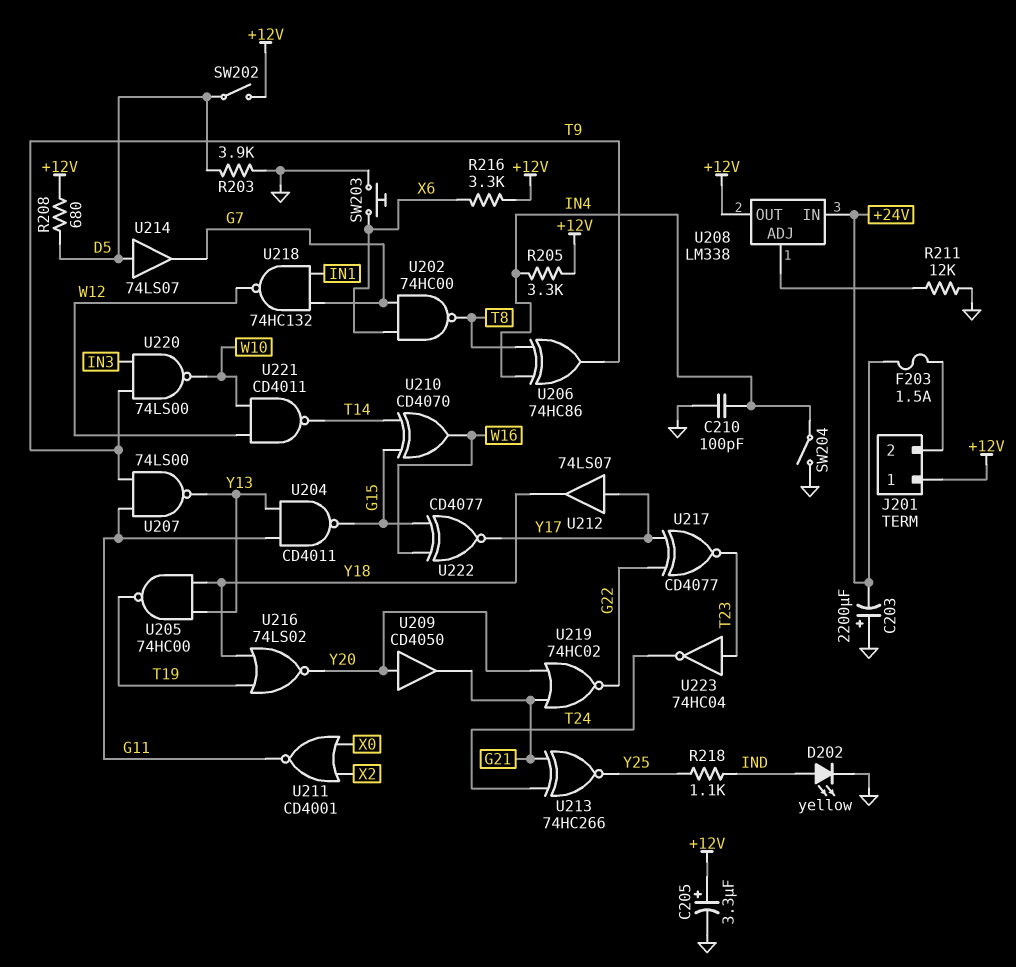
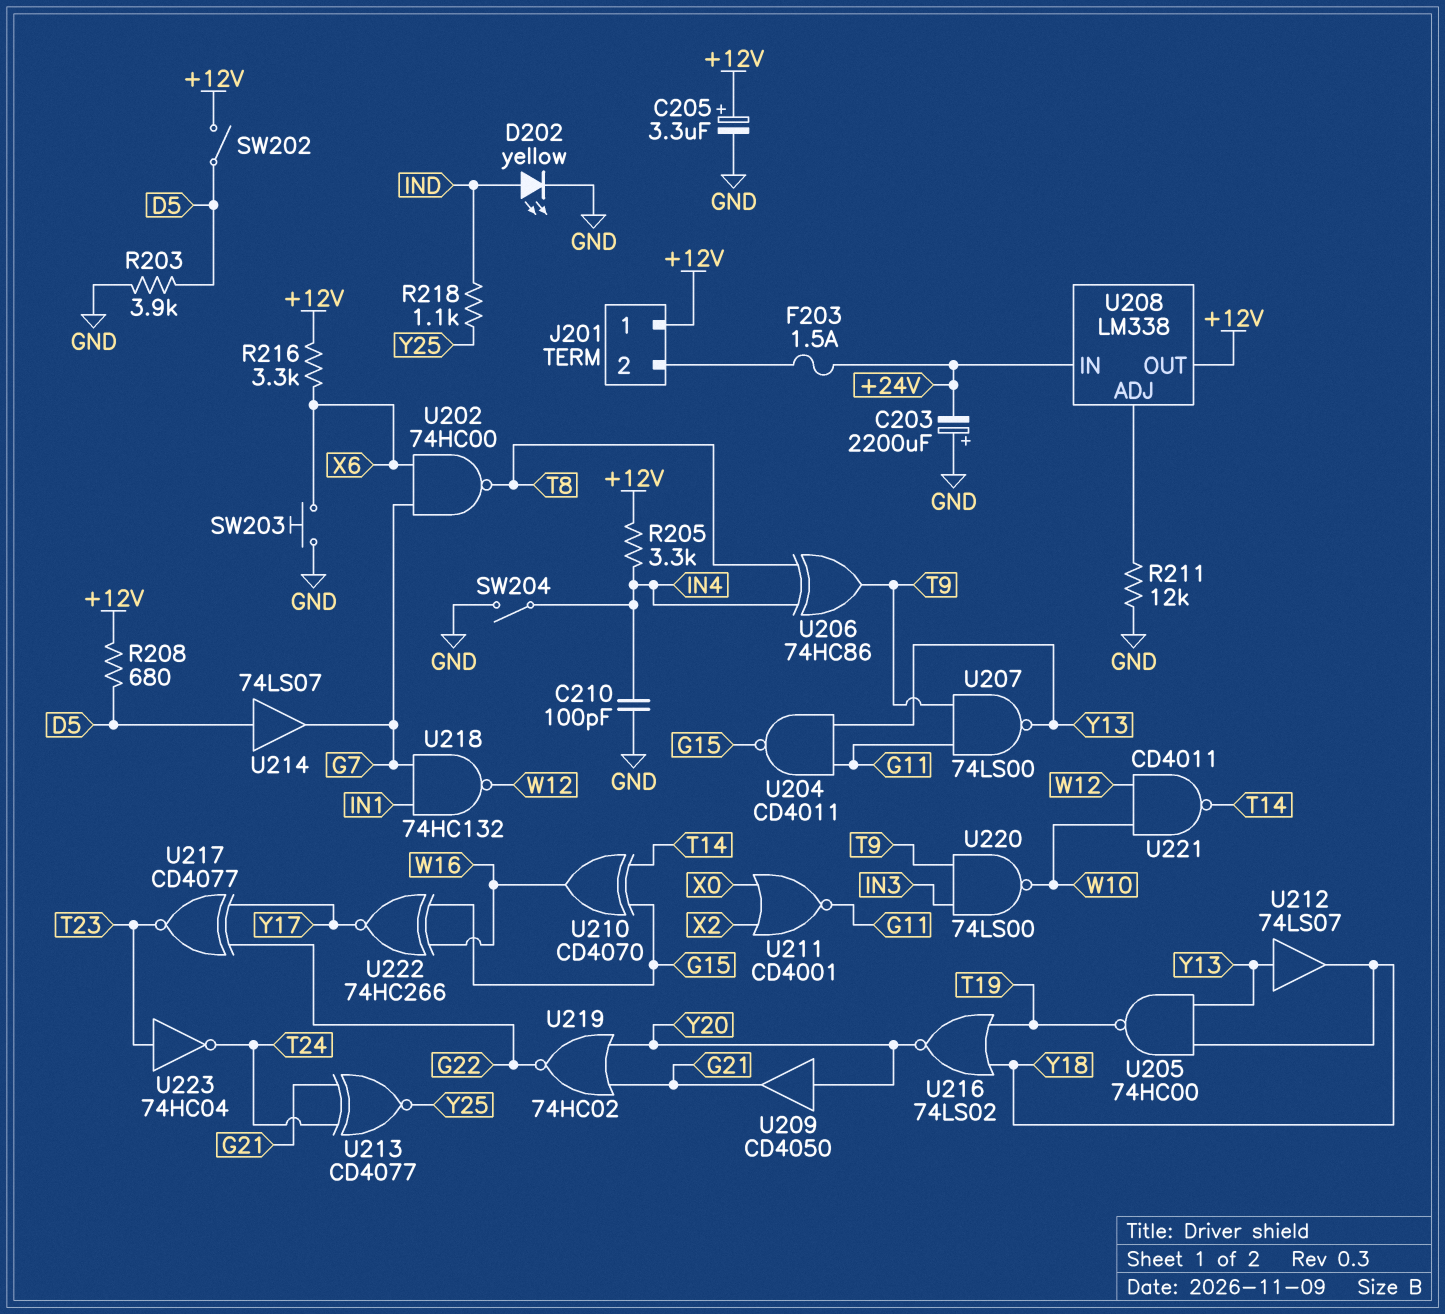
U212: buffer 74LS07 (in Y17, out Y18) -> buffer 74LS07 (in Y13, out Y18)
U213: XNOR 74HC266 (in G21, in T24, out Y25) -> XNOR CD4077 (in G21, in T24, out Y25)
U222: XNOR CD4077 (in G15, in W16, out Y17) -> XNOR 74HC266 (in G15, in W16, out Y17)

